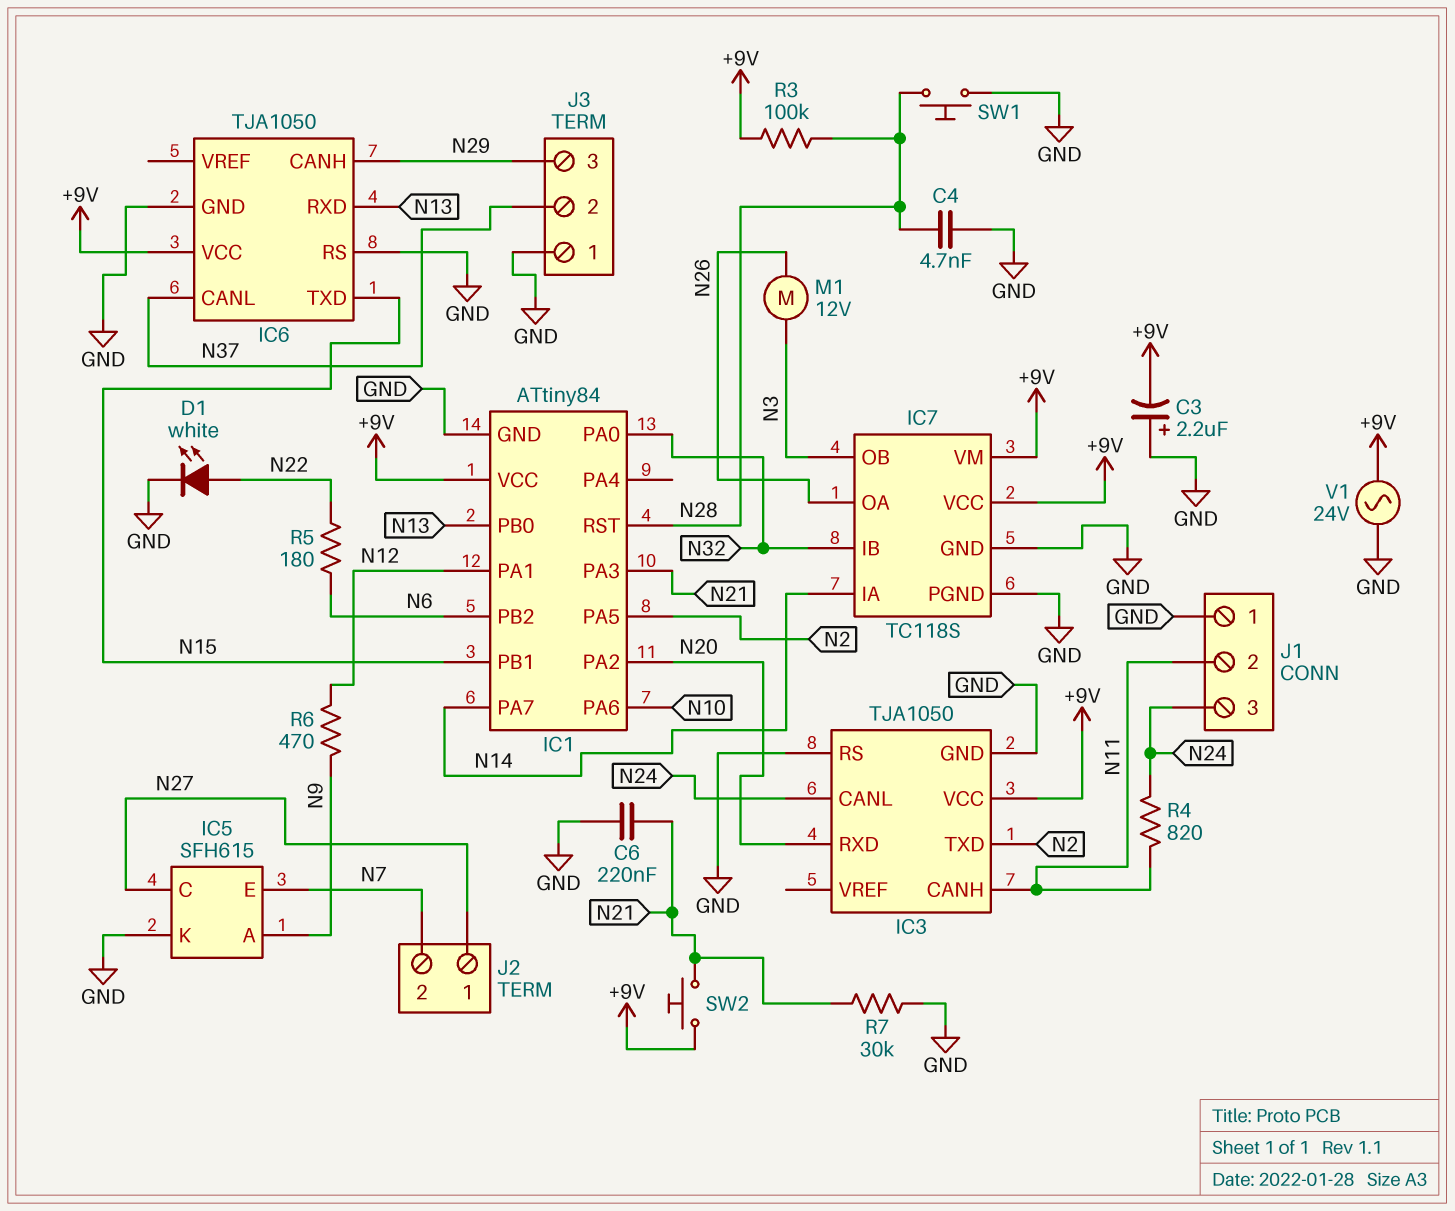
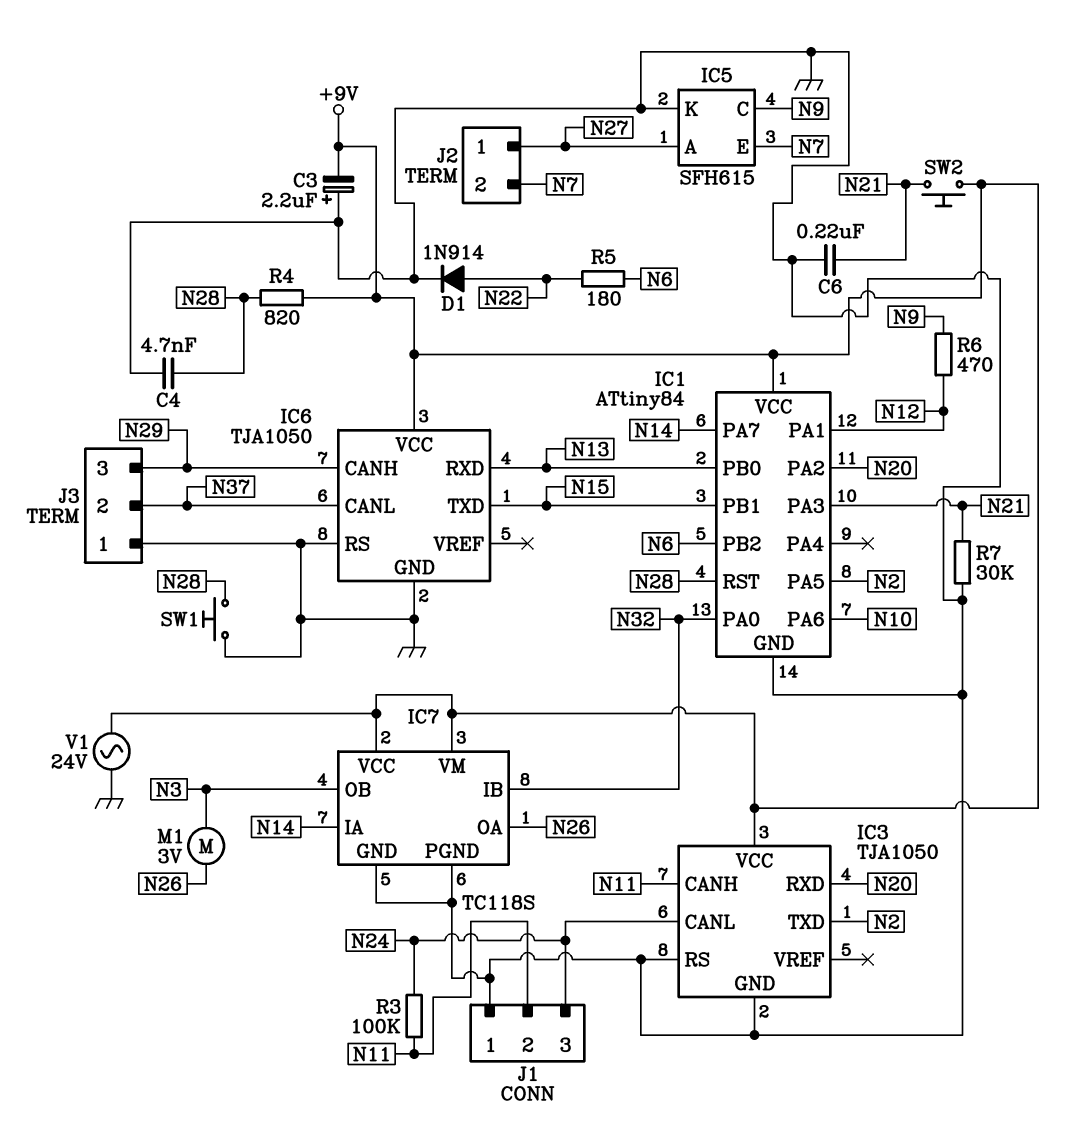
D1: LED white (A N22, K GND) -> diode 1N914 (A N22, K GND)
IC5 pin A: N9 -> N27
IC5 pin C: N27 -> N9
M1: motor 12V (N3, N26) -> motor 3V (N3, N26)
R3: 100k (+9V, N28) -> 100k (N11, N24)
R4: 820 (N11, N24) -> 820 (+9V, N28)

